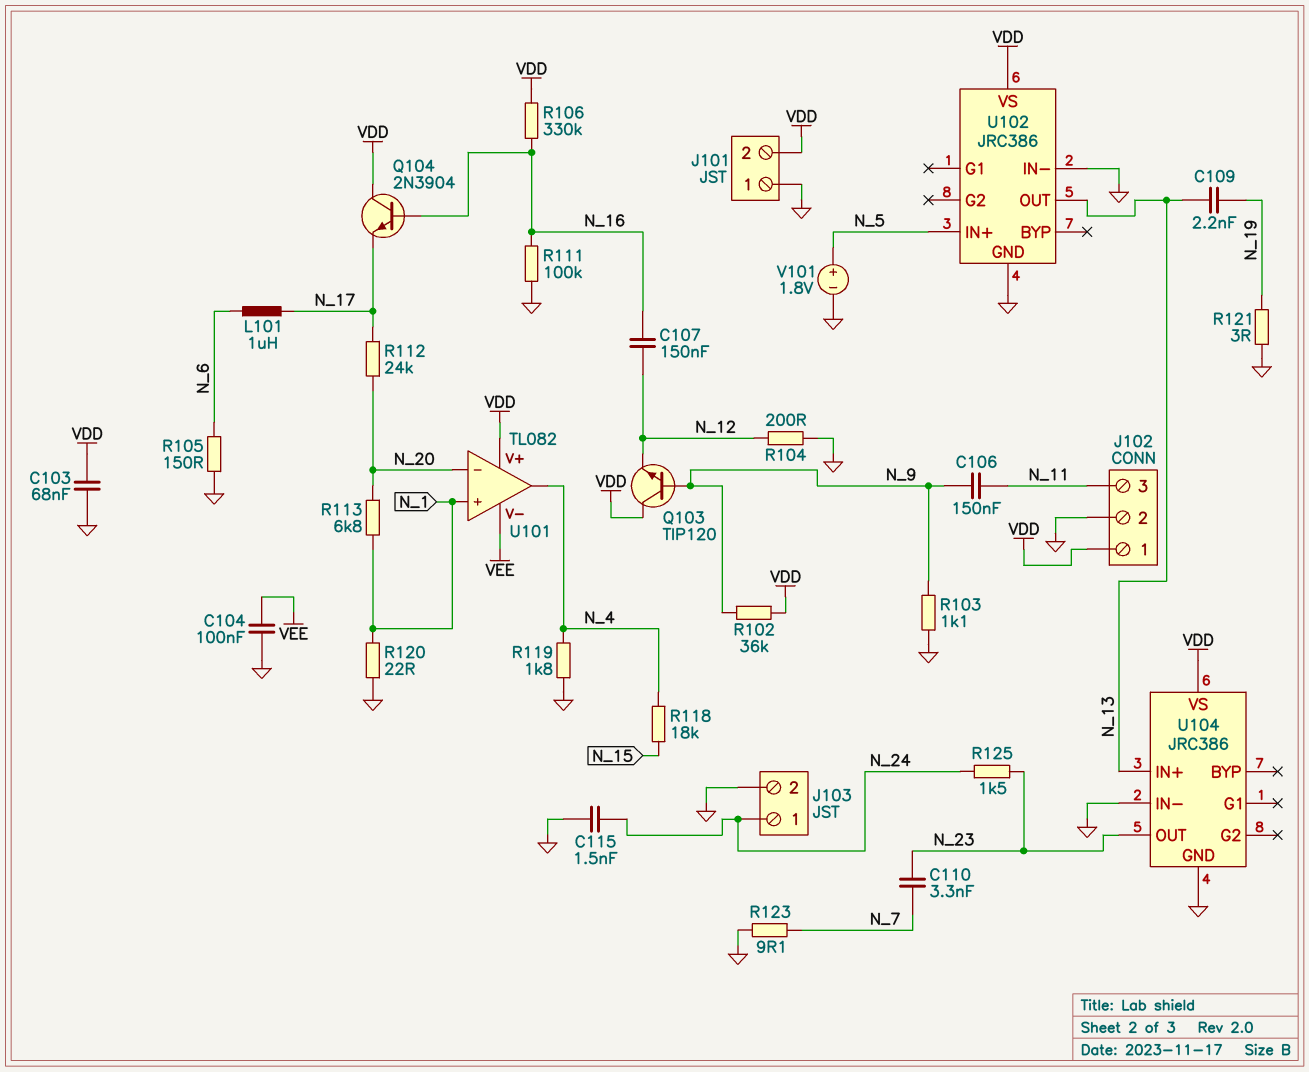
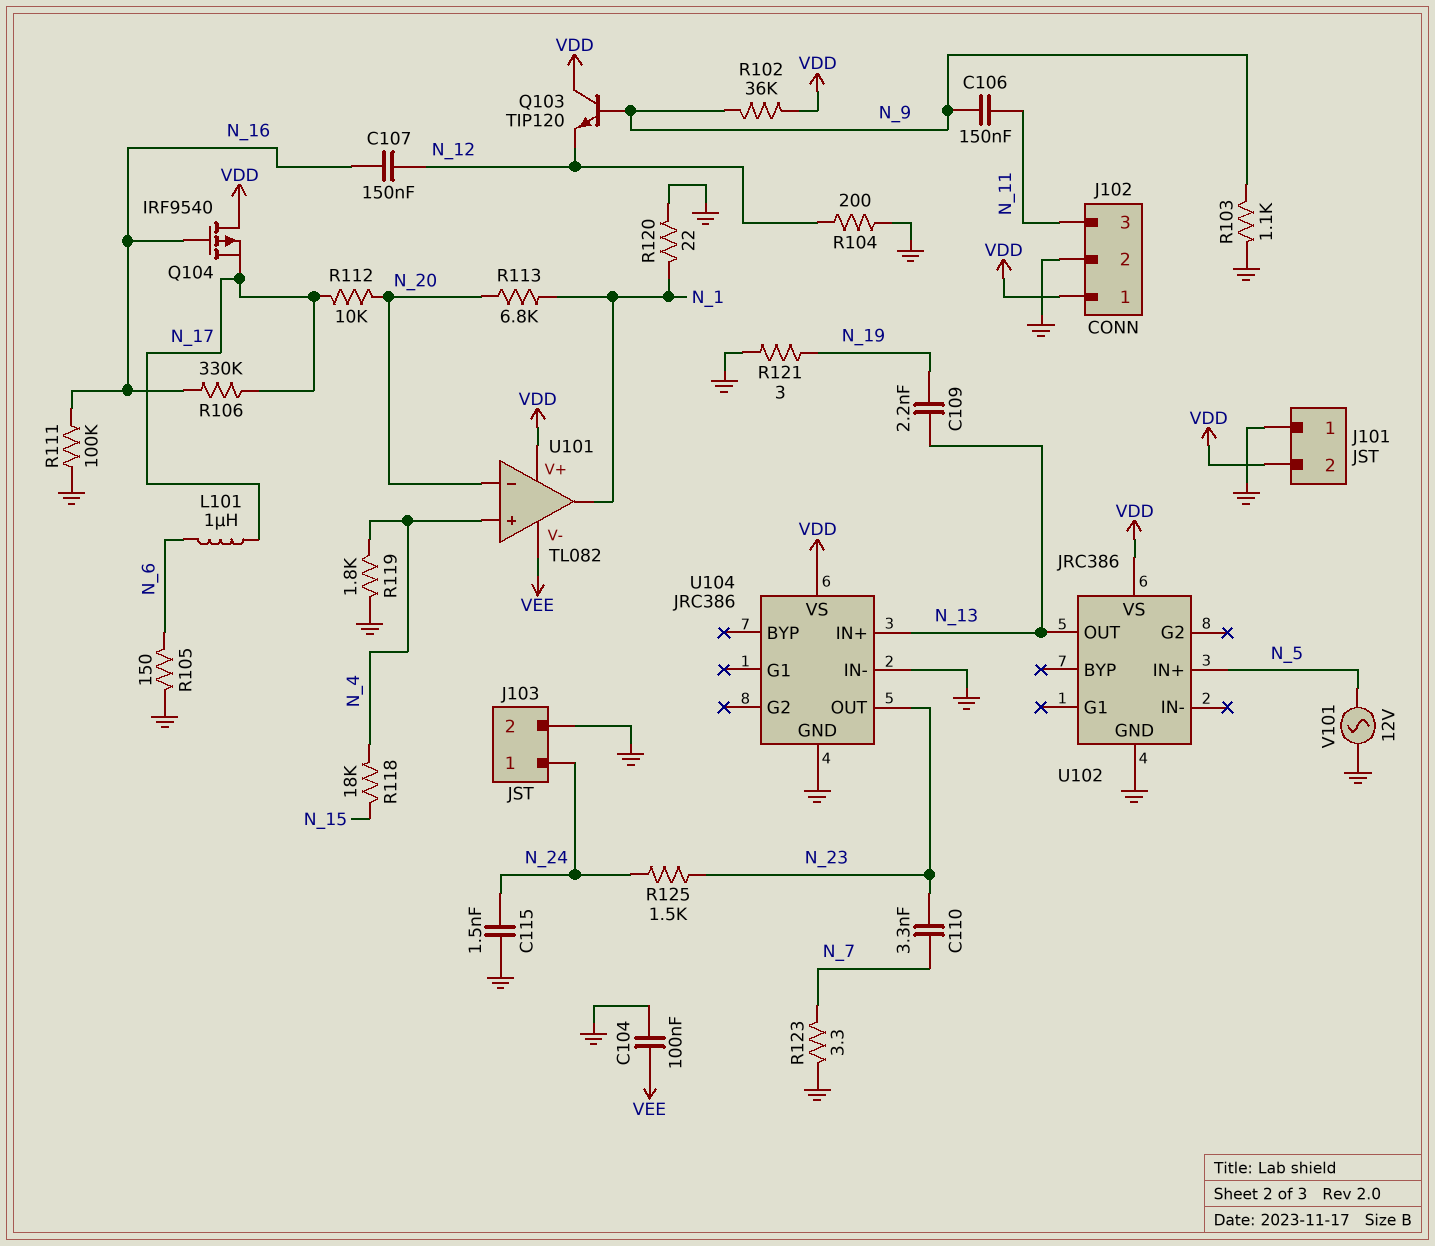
C103: 68nF (GND, VDD) -> none
Q104: NPN 2N3904 (B N_16, C VDD, E N_17) -> PMOS IRF9540 (G N_16, D VDD, S N_17)
R106: 330k (N_16, VDD) -> 330k (N_16, N_17)
R112: 24k (N_17, N_20) -> 10k (N_17, N_20)
R123: 9.1 (GND, N_7) -> 3.3 (GND, N_7)
U101 pin in+: N_1 -> N_4
U101 pin out: N_4 -> N_1
U102 pin IN-: GND -> none
V101: 1.8V (plus N_5, minus GND) -> AC 12V (GND, N_5)

